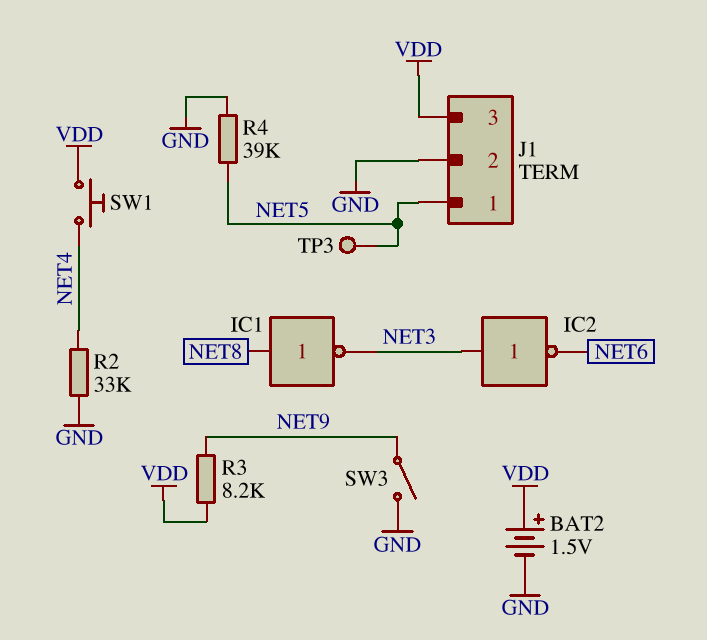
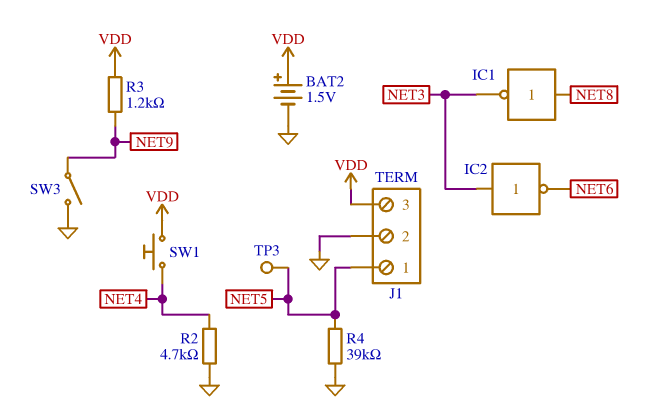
R2: 33k (GND, NET4) -> 4.7k (GND, NET4)
R3: 8.2k (NET9, VDD) -> 1.2k (NET9, VDD)

